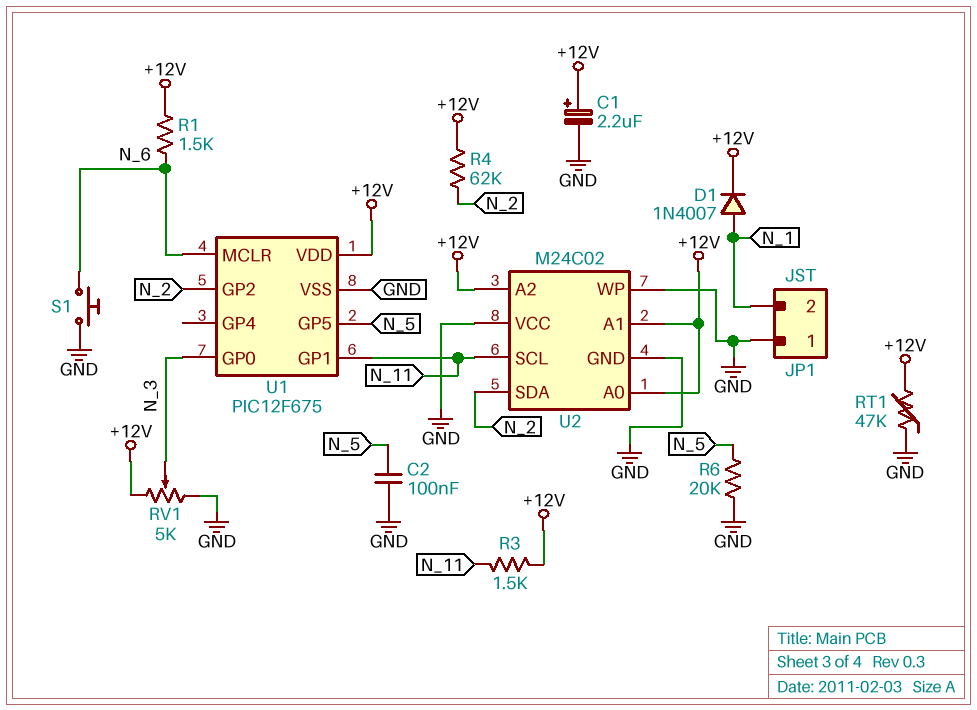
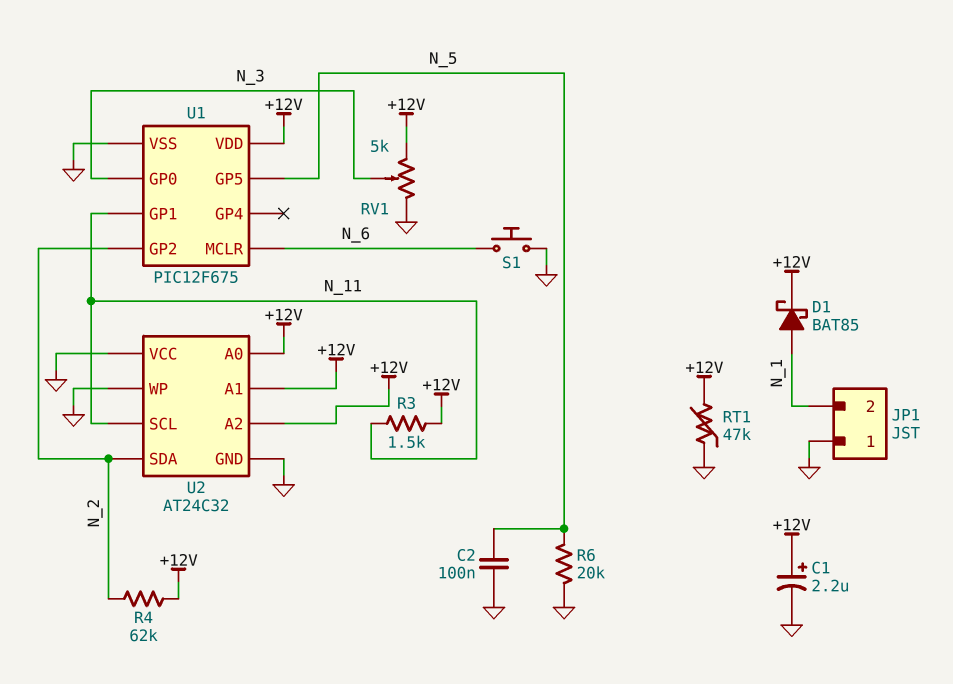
D1: diode 1N4007 (A N_1, K +12V) -> schottky BAT85 (A N_1, K +12V)
R1: 1.5k (+12V, N_6) -> none
U2: M24C02 -> AT24C32

